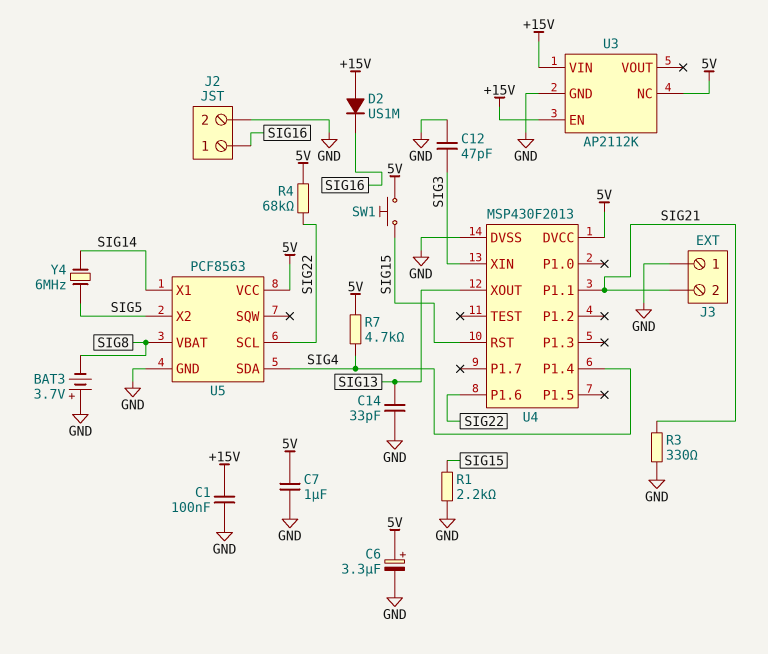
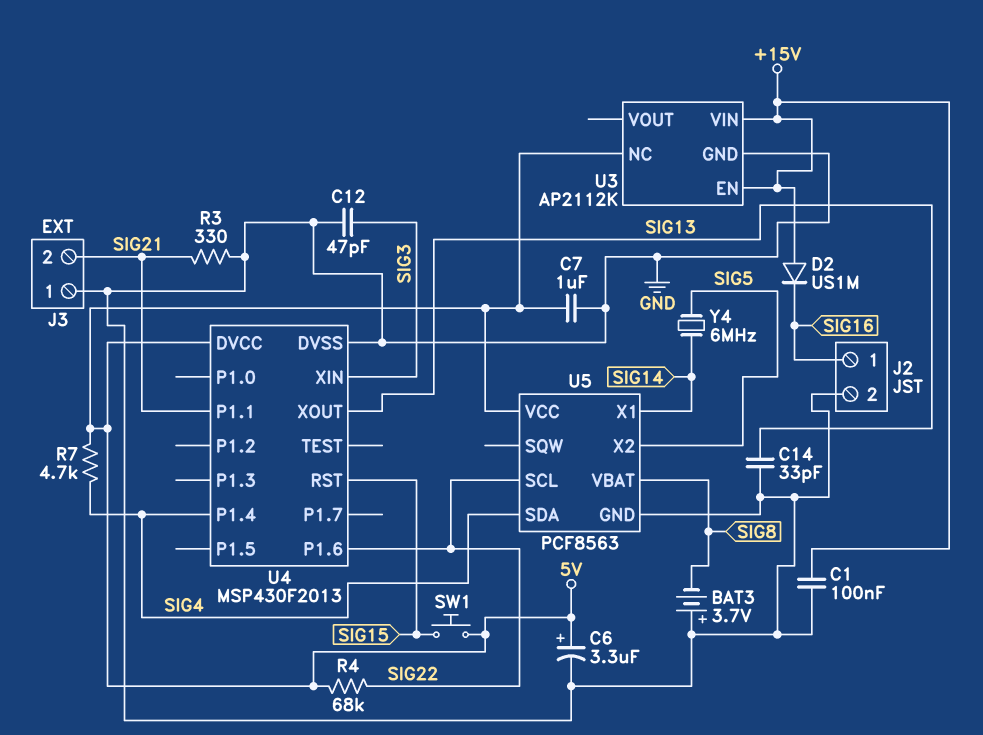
R1: 2.2k (GND, SIG15) -> none

